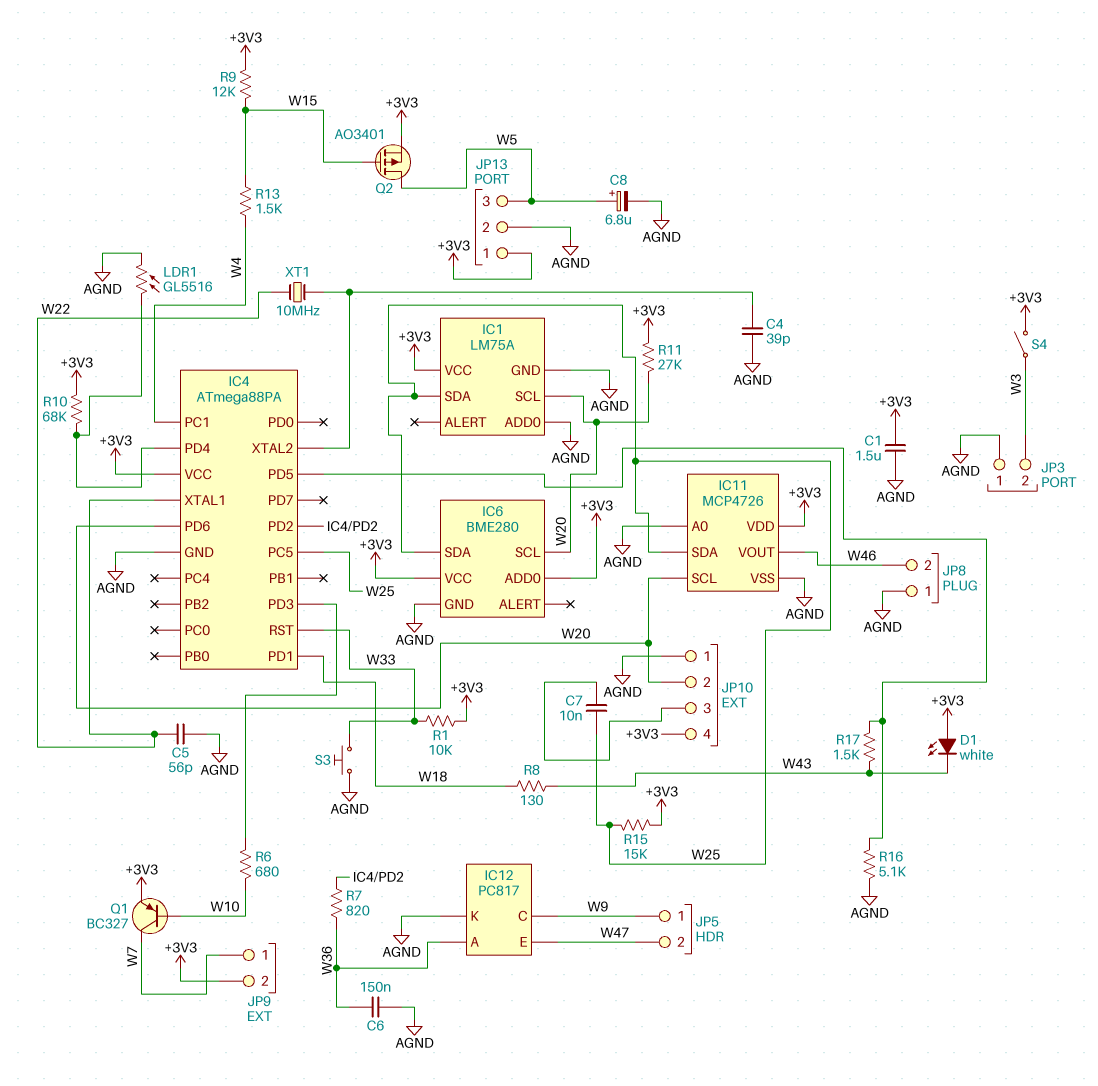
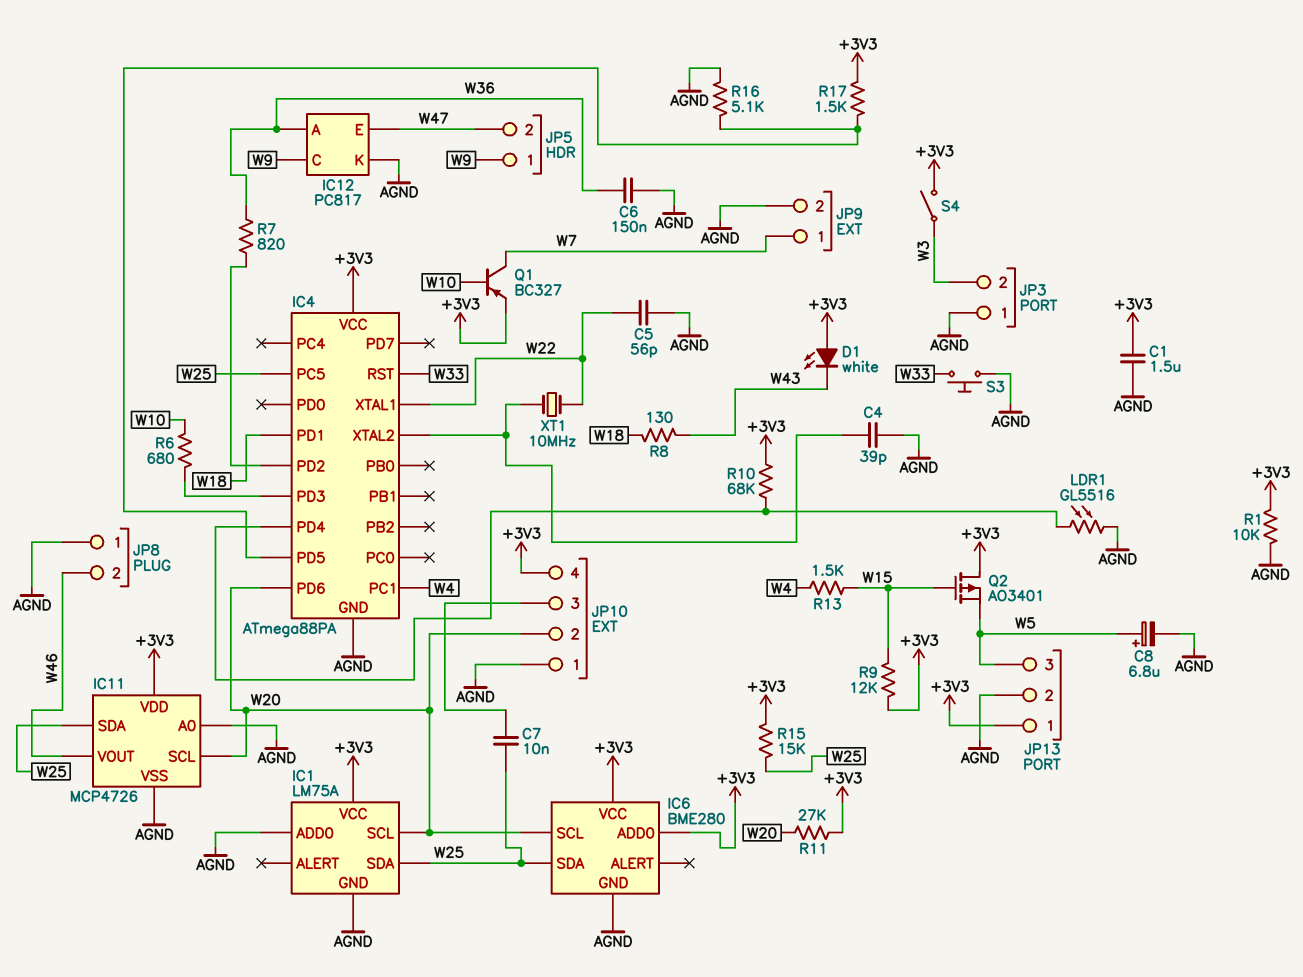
JP9 pin 2: +3V3 -> AGND
Q2: PMOS AO3401 (G W15, D W5, S +3V3) -> PMOS AO3401 (G W15, D +3V3, S W5)
R1: 10k (+3V3, W33) -> 10k (+3V3, AGND)
R17: 1.5k (IC4/PD5, W43) -> 1.5k (+3V3, IC4/PD5)

